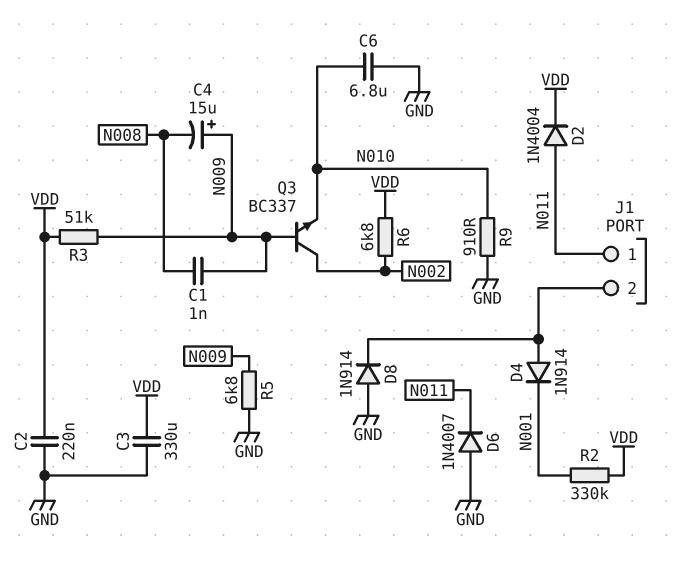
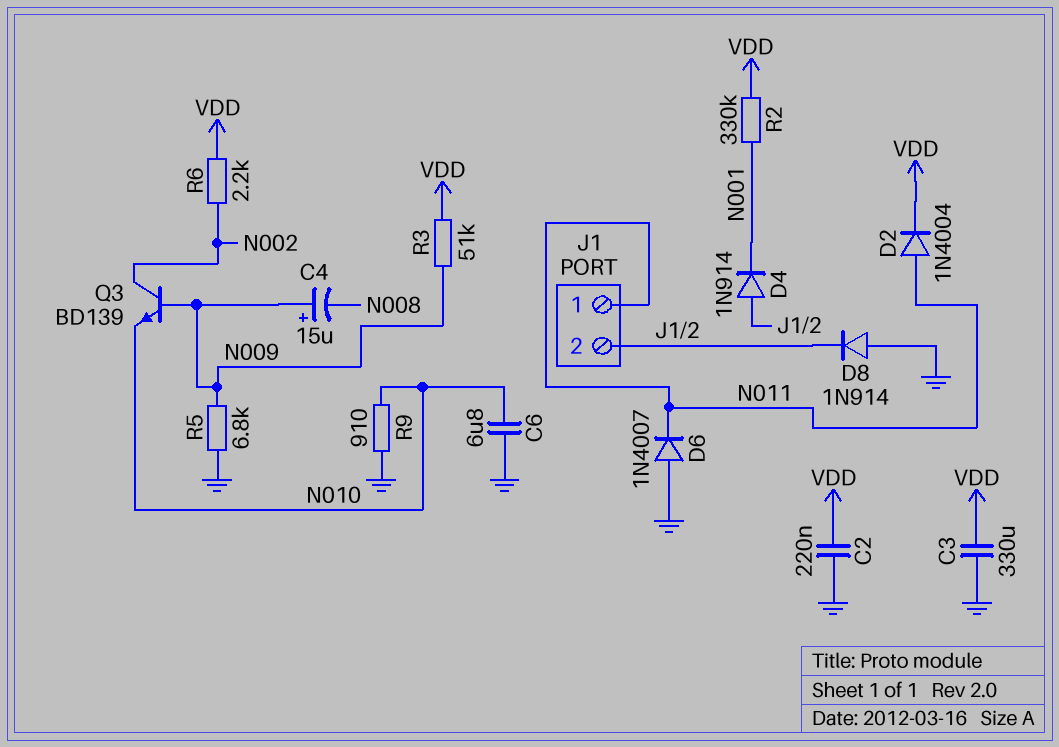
C1: 1nF (N008, N009) -> none
Q3: NPN BC337 (B N009, C N002, E N010) -> NPN BD139 (B N009, C N002, E N010)
R6: 6.8k (N002, VDD) -> 2.2k (N002, VDD)

